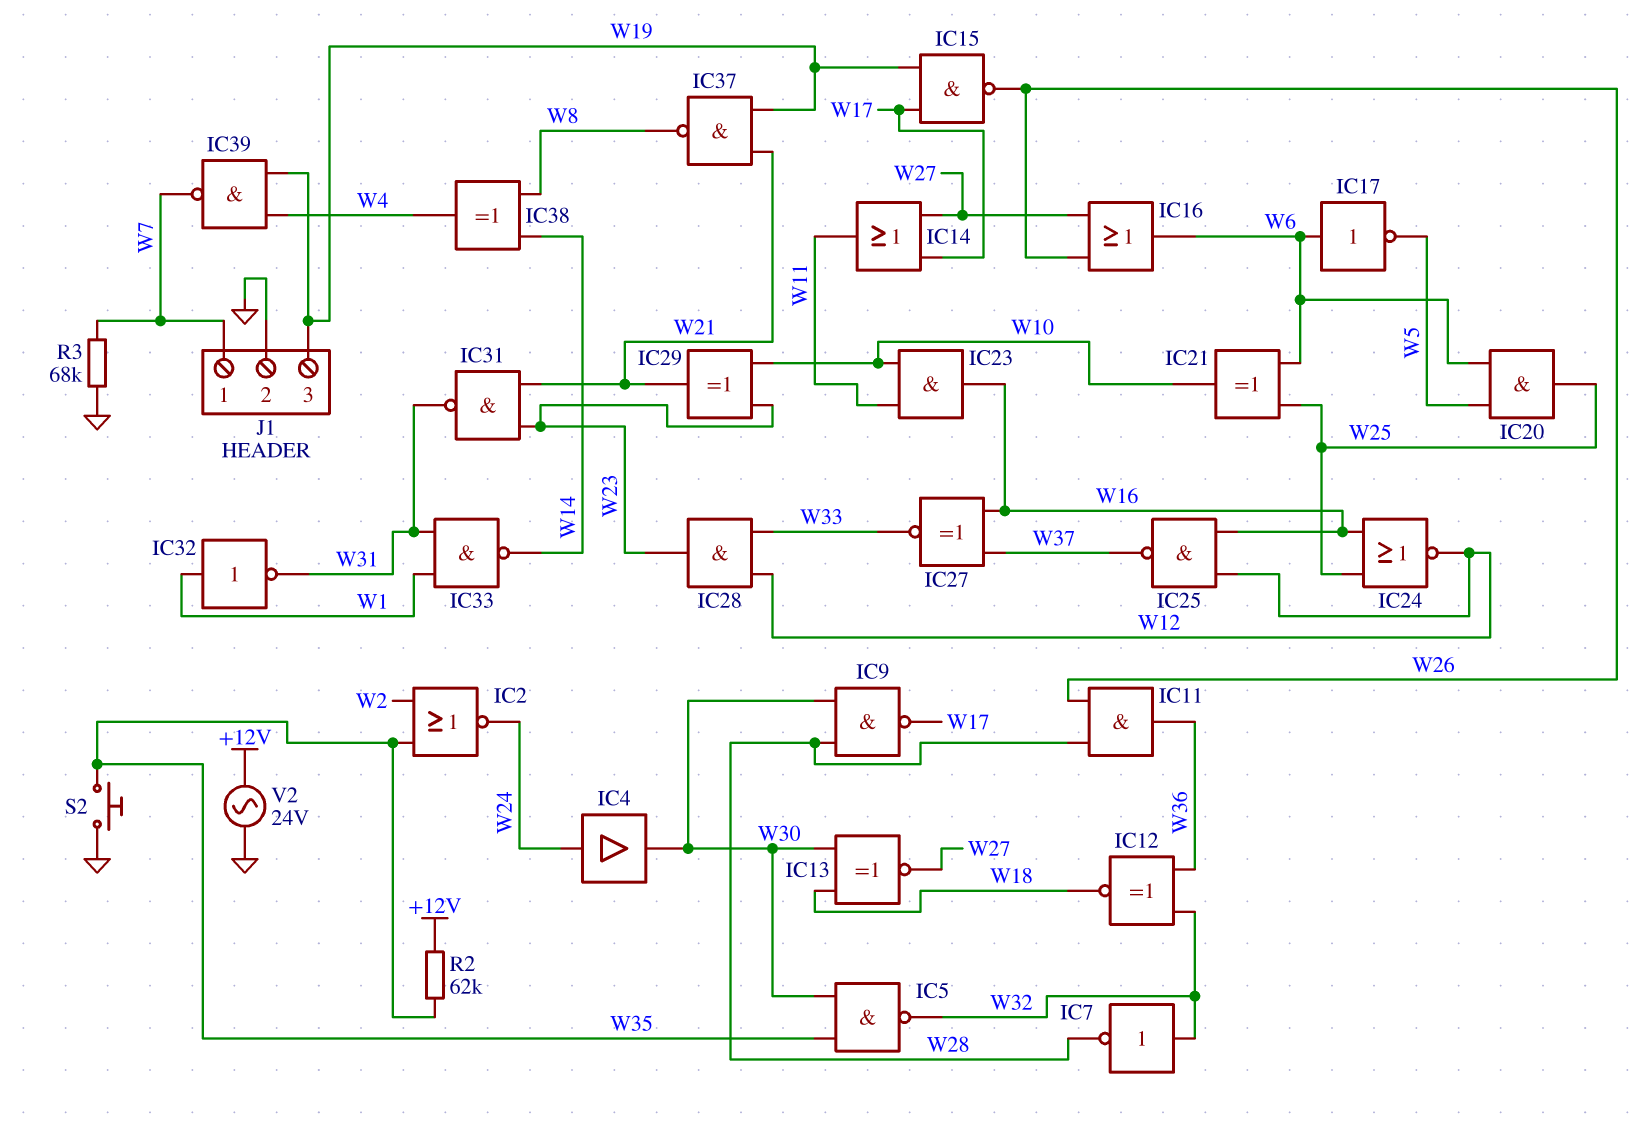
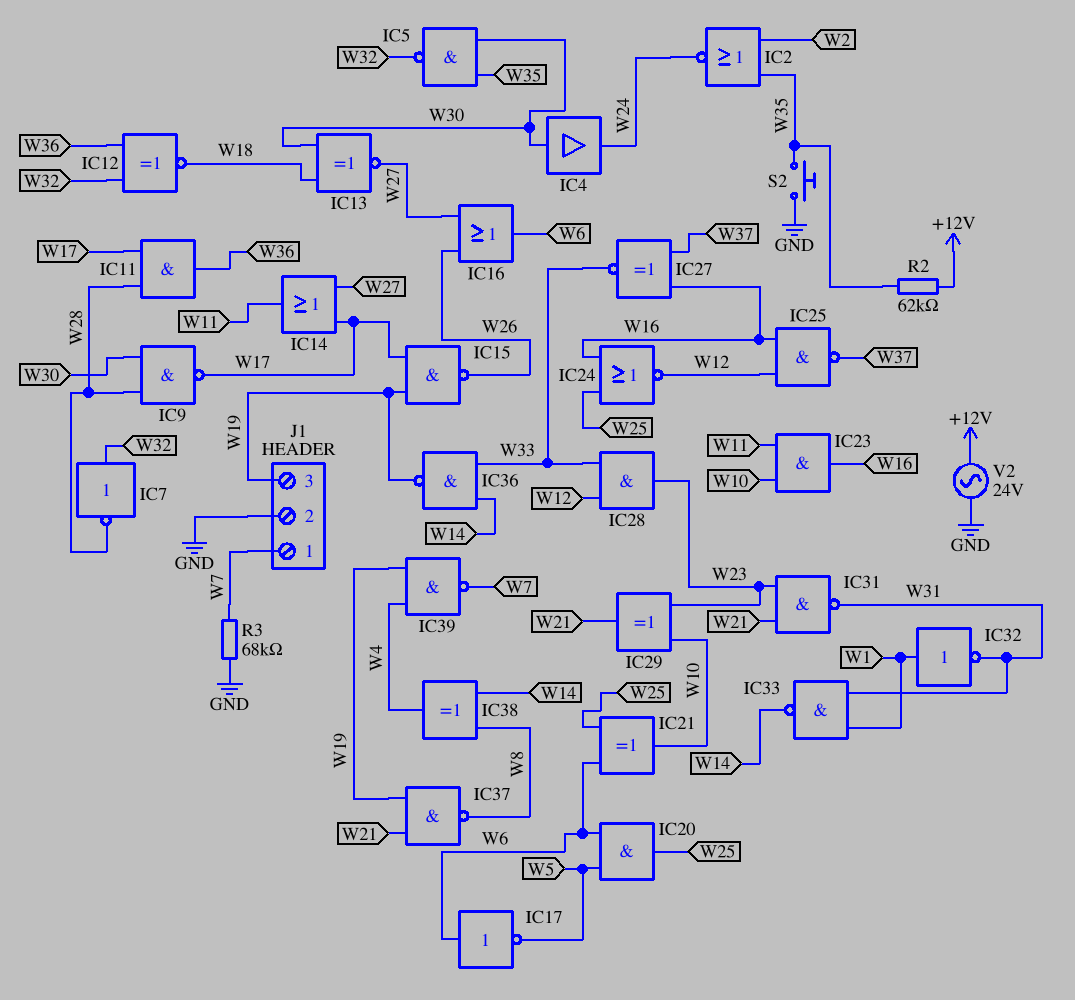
IC4: buffer (in W24, out W30) -> buffer (in W30, out W24)
IC11: AND (in W26, in W28, out W36) -> AND (in W17, in W28, out W36)
IC36: none -> NAND (in W14, in W33, out W19)

